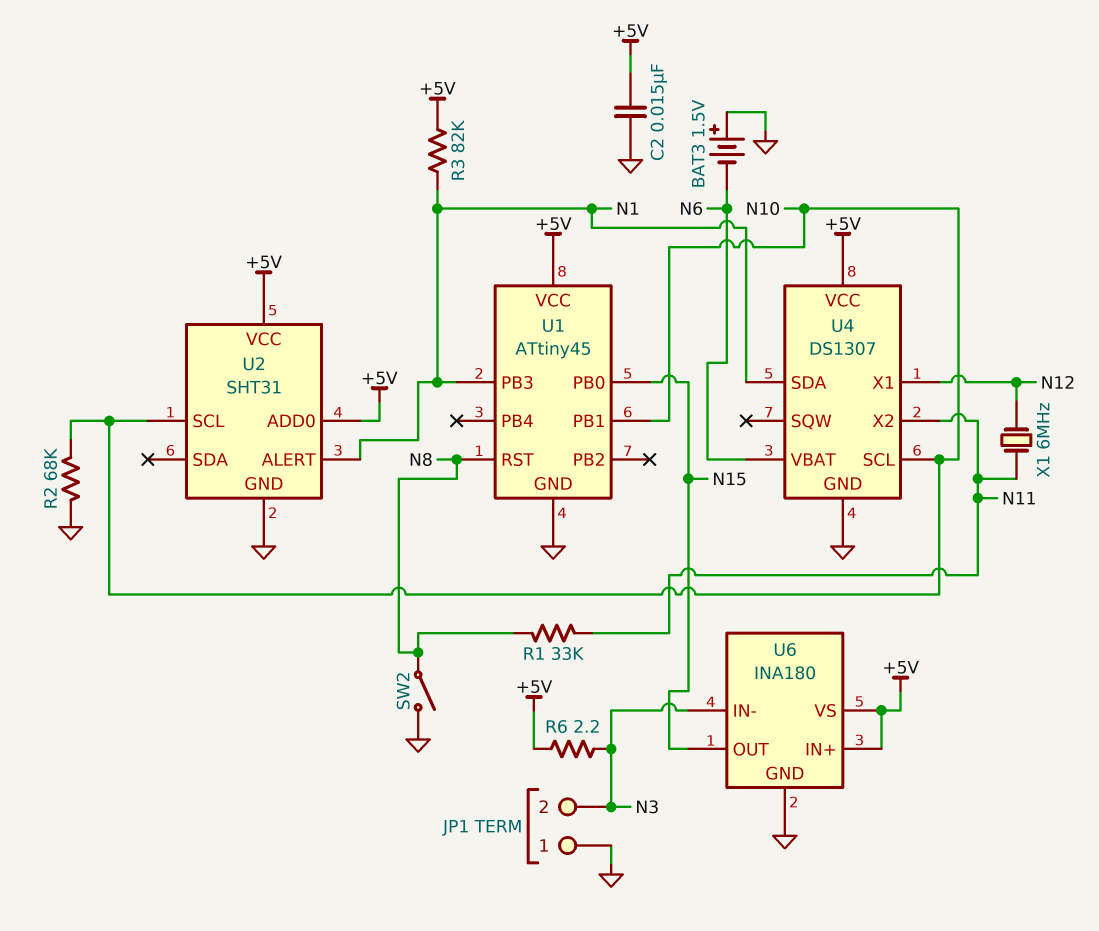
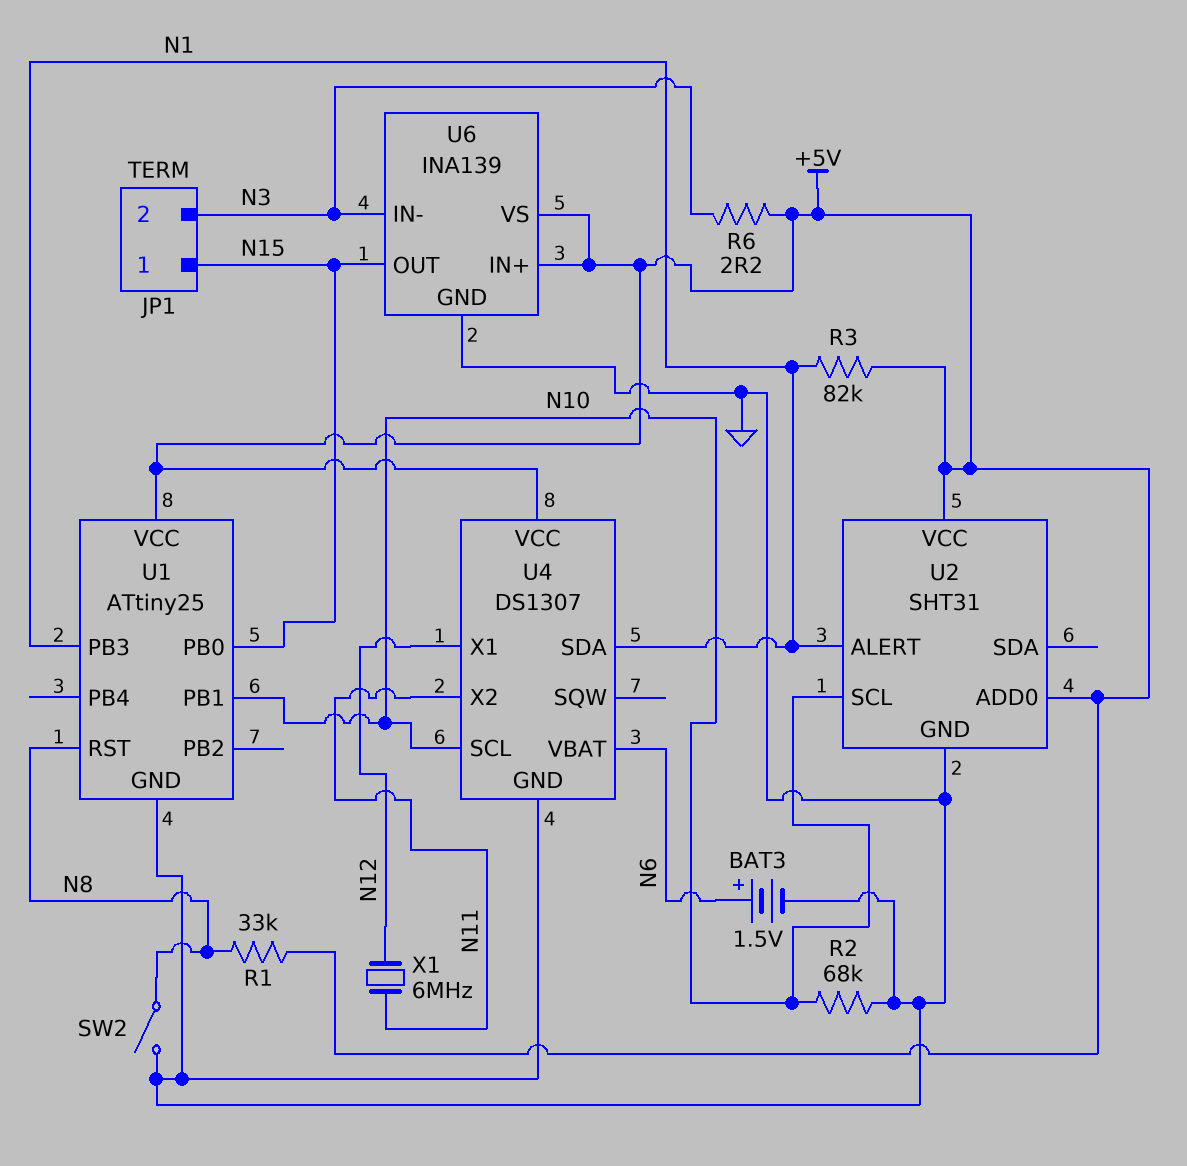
BAT3: 1.5V (plus GND, minus N6) -> 1.5V (plus N6, minus GND)
C2: 15nF (+5V, GND) -> none
JP1 pin 1: GND -> N15
R1: 33k (N8, N11) -> 33k (+5V, N8)
U1: ATtiny45 -> ATtiny25
U6: INA180 -> INA139

